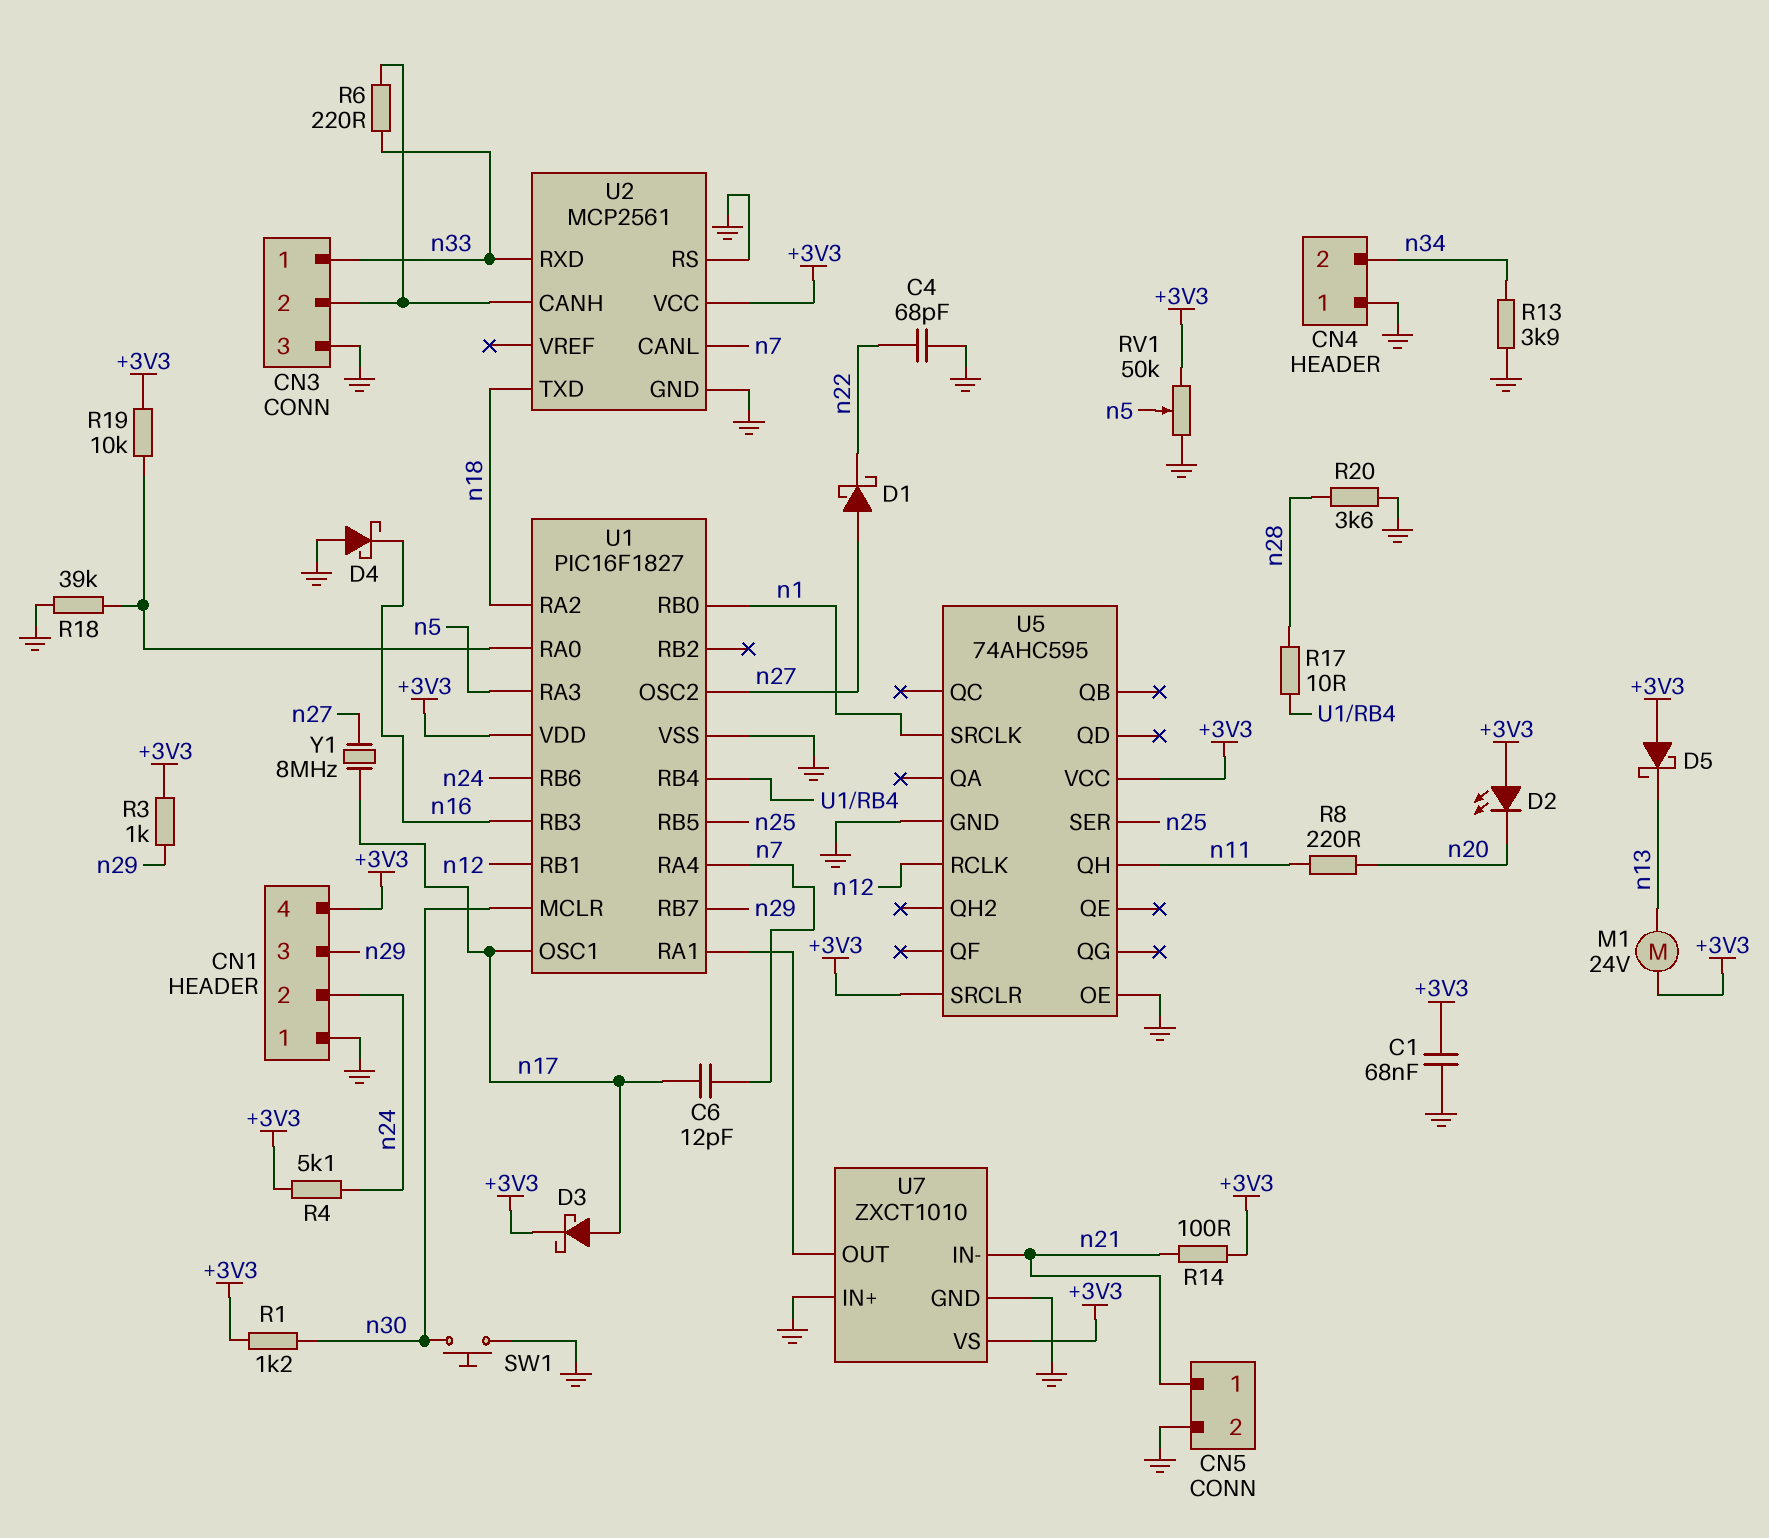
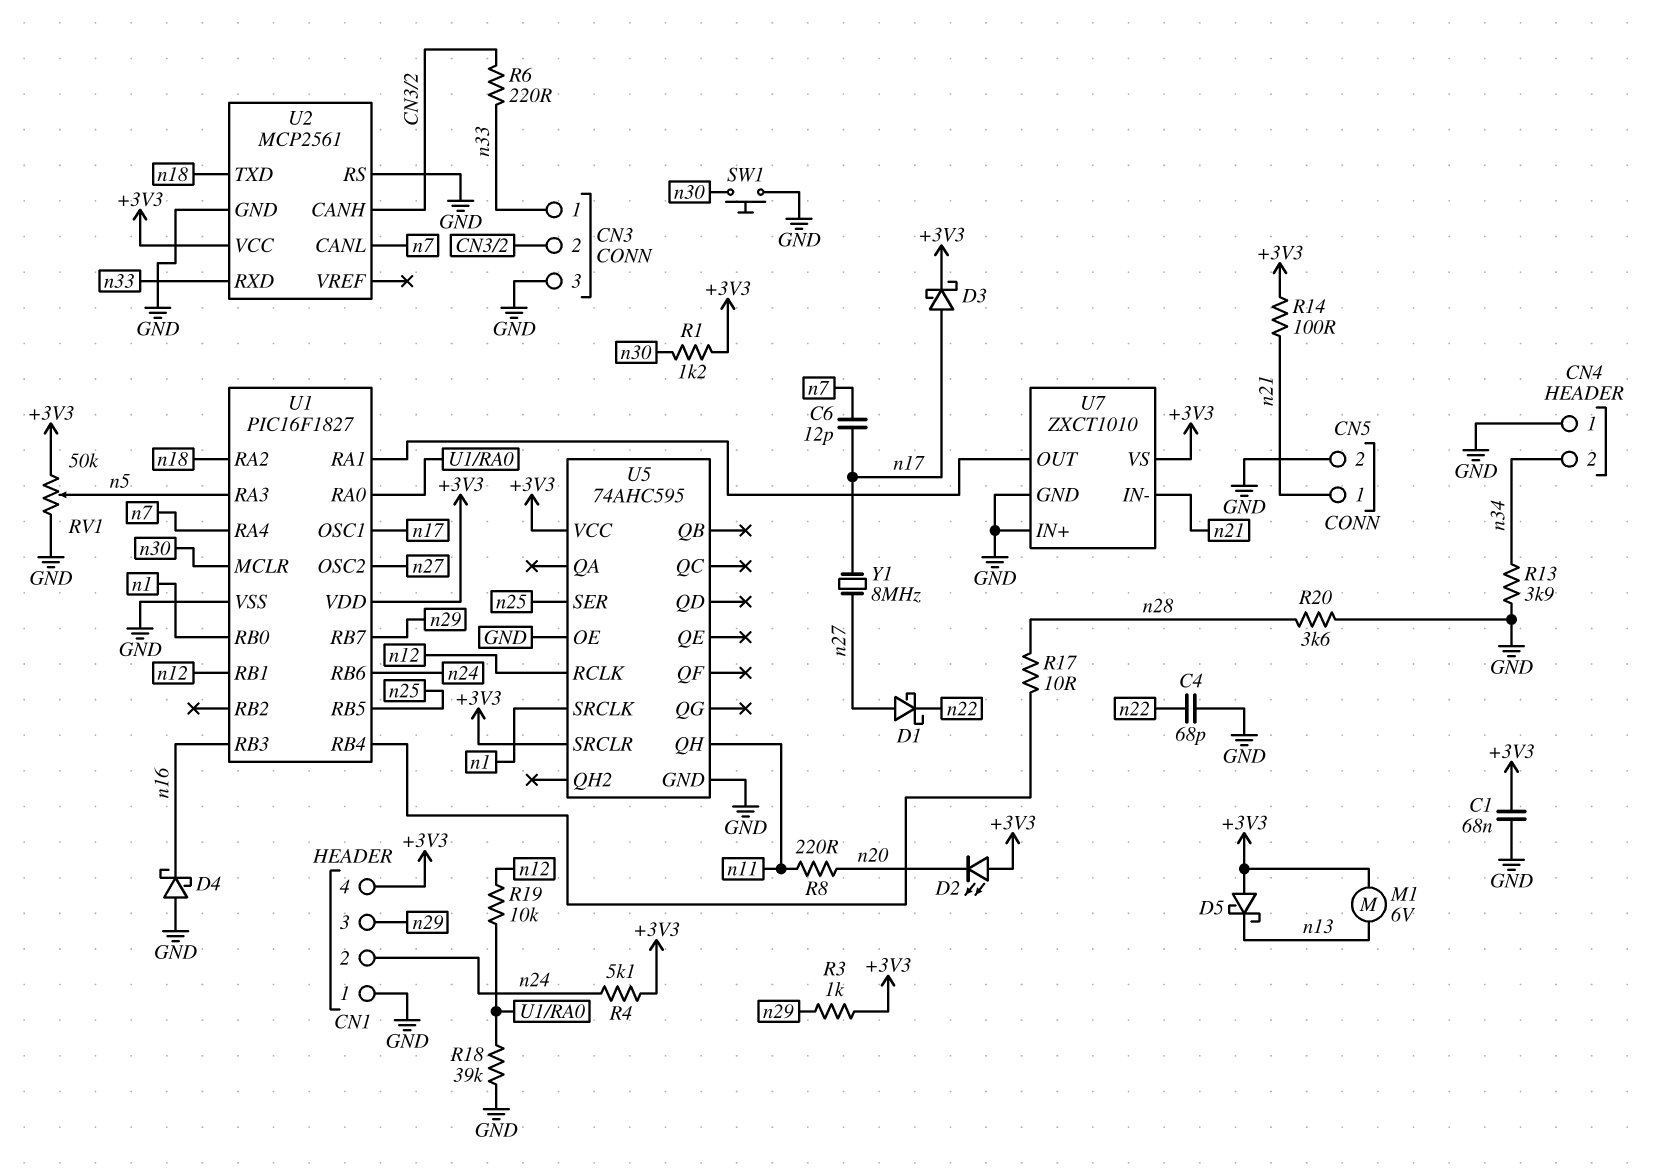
M1: motor 24V (+3V3, n13) -> motor 6V (+3V3, n13)
R19: 10k (+3V3, U1/RA0) -> 10k (U1/RA0, n12)

